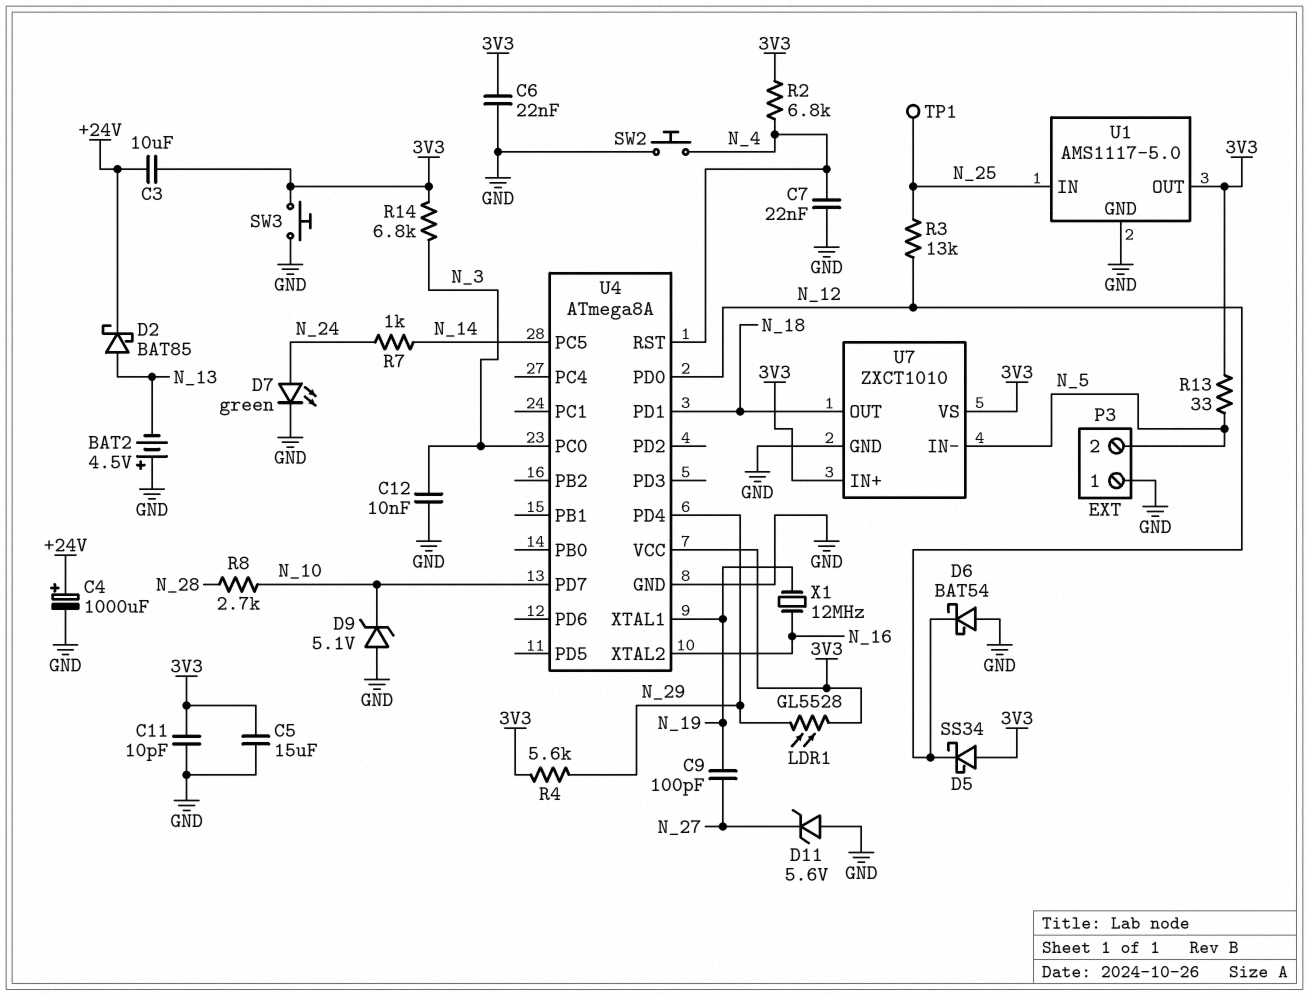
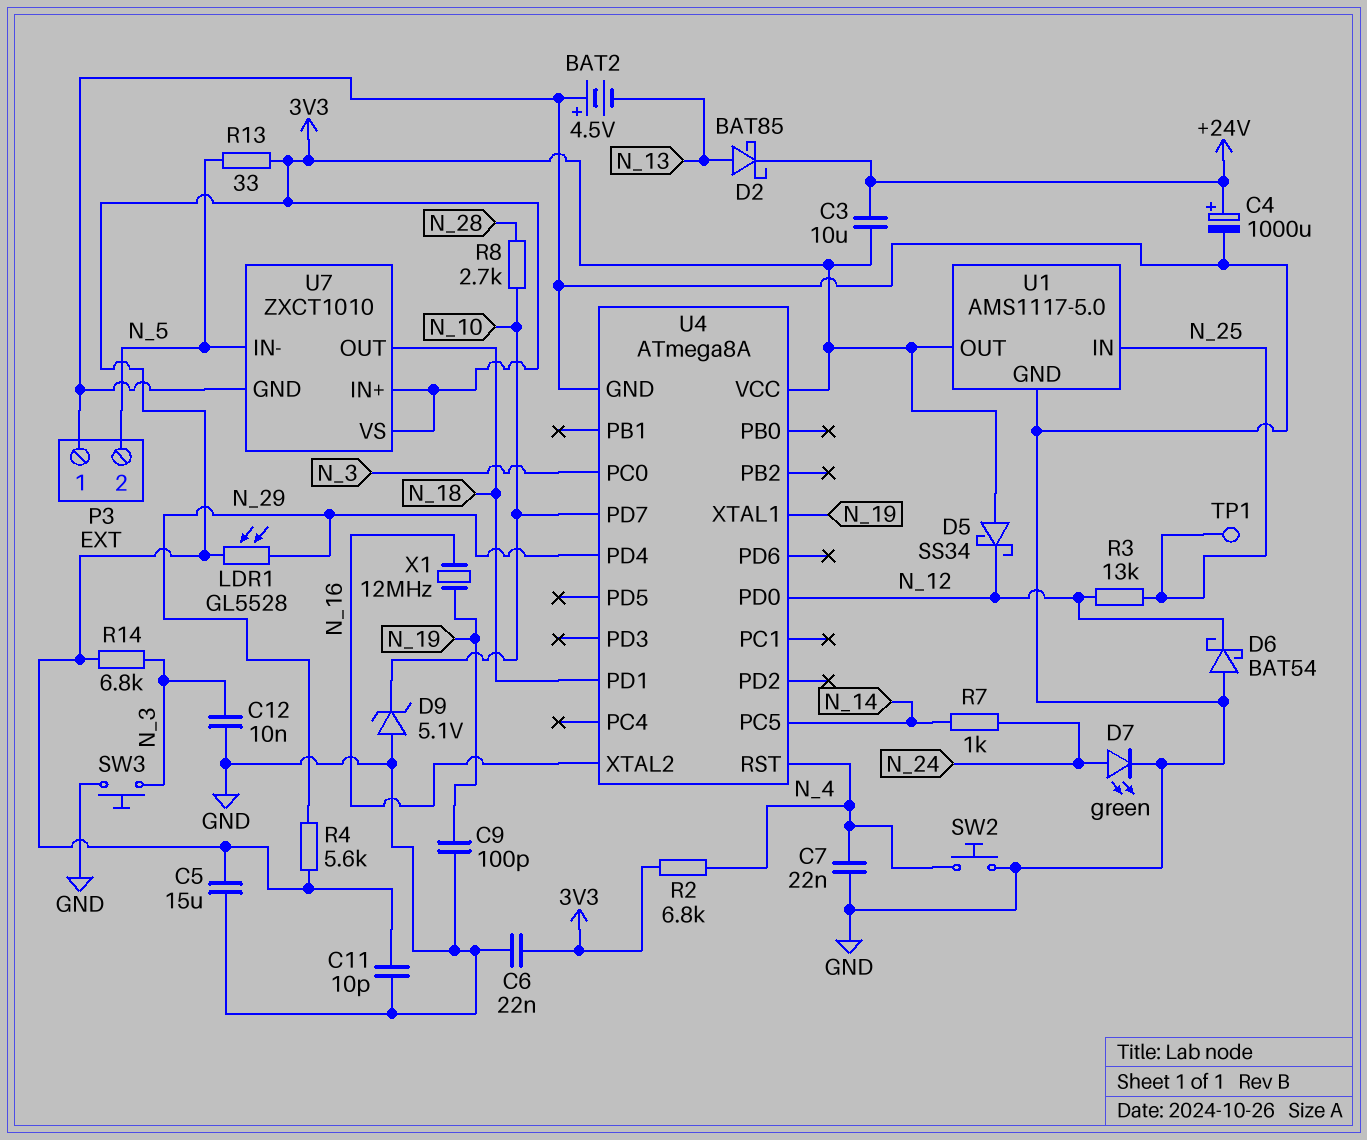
C9: 100pF (N_19, N_27) -> 100pF (GND, N_19)
D11: zener 5.6V (A GND, K N_27) -> none
SW3: button (3V3, GND) -> button (GND, N_3)

